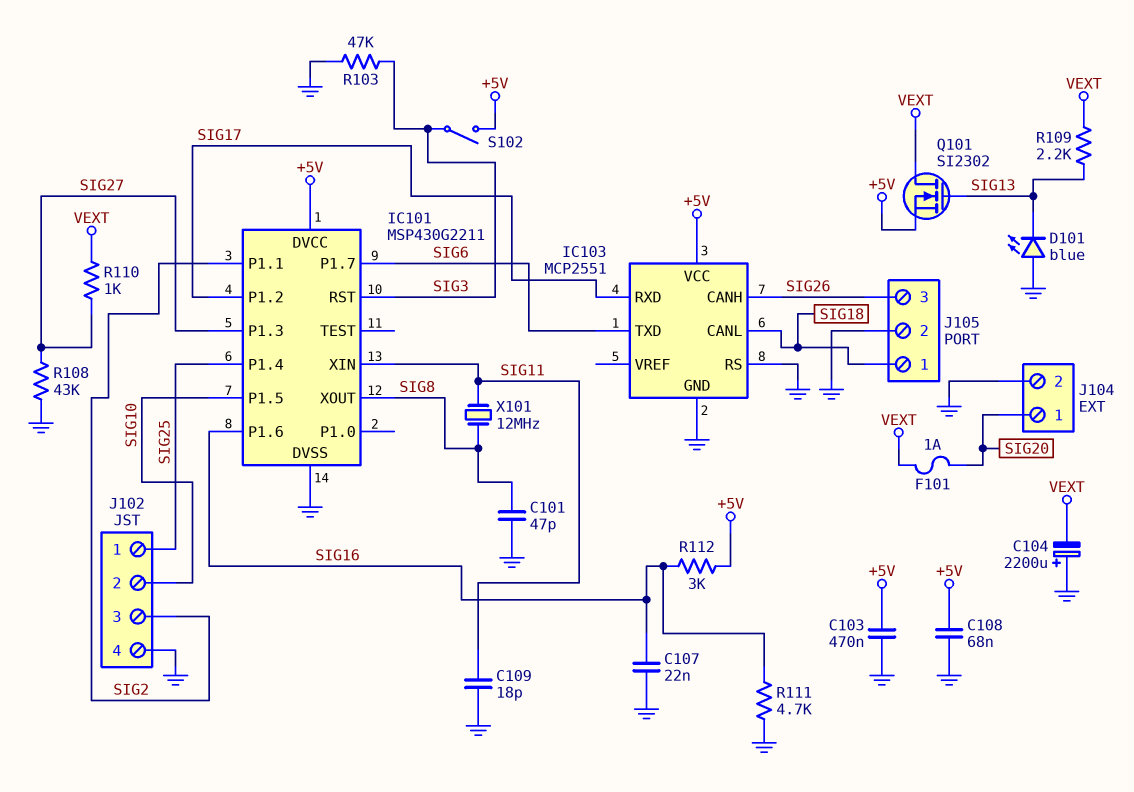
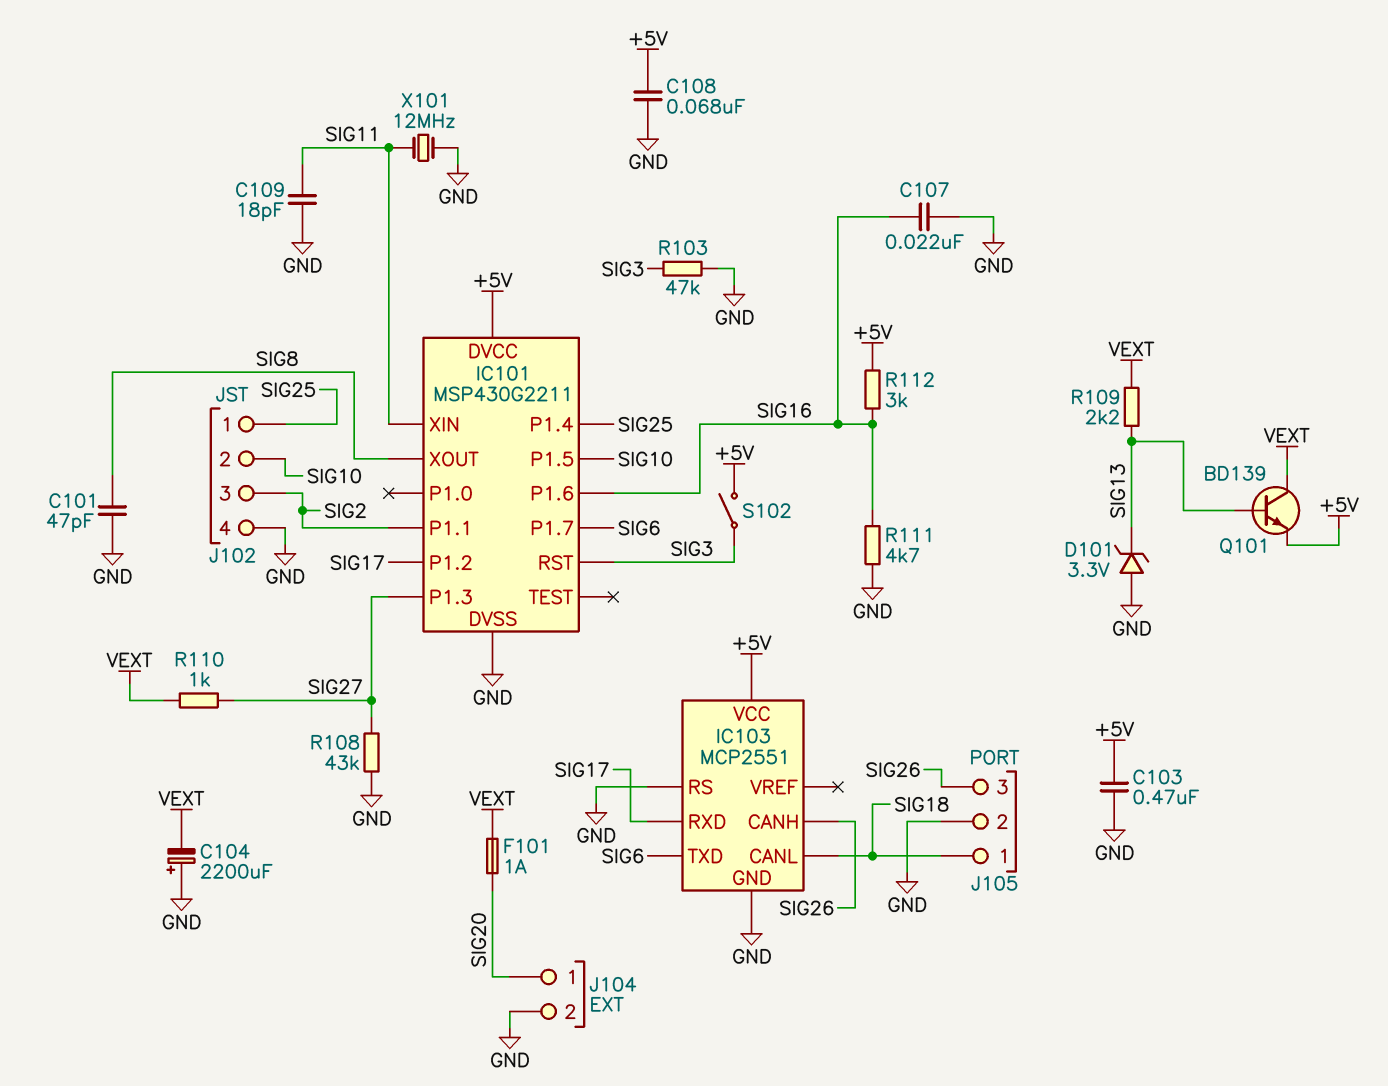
D101: LED blue (A GND, K SIG13) -> zener 3.3V (A GND, K SIG13)
Q101: NMOS SI2302 (G SIG13, D VEXT, S +5V) -> NPN BD139 (B SIG13, C VEXT, E +5V)
X101: 12MHz (SIG8, SIG11) -> 12MHz (GND, SIG11)

